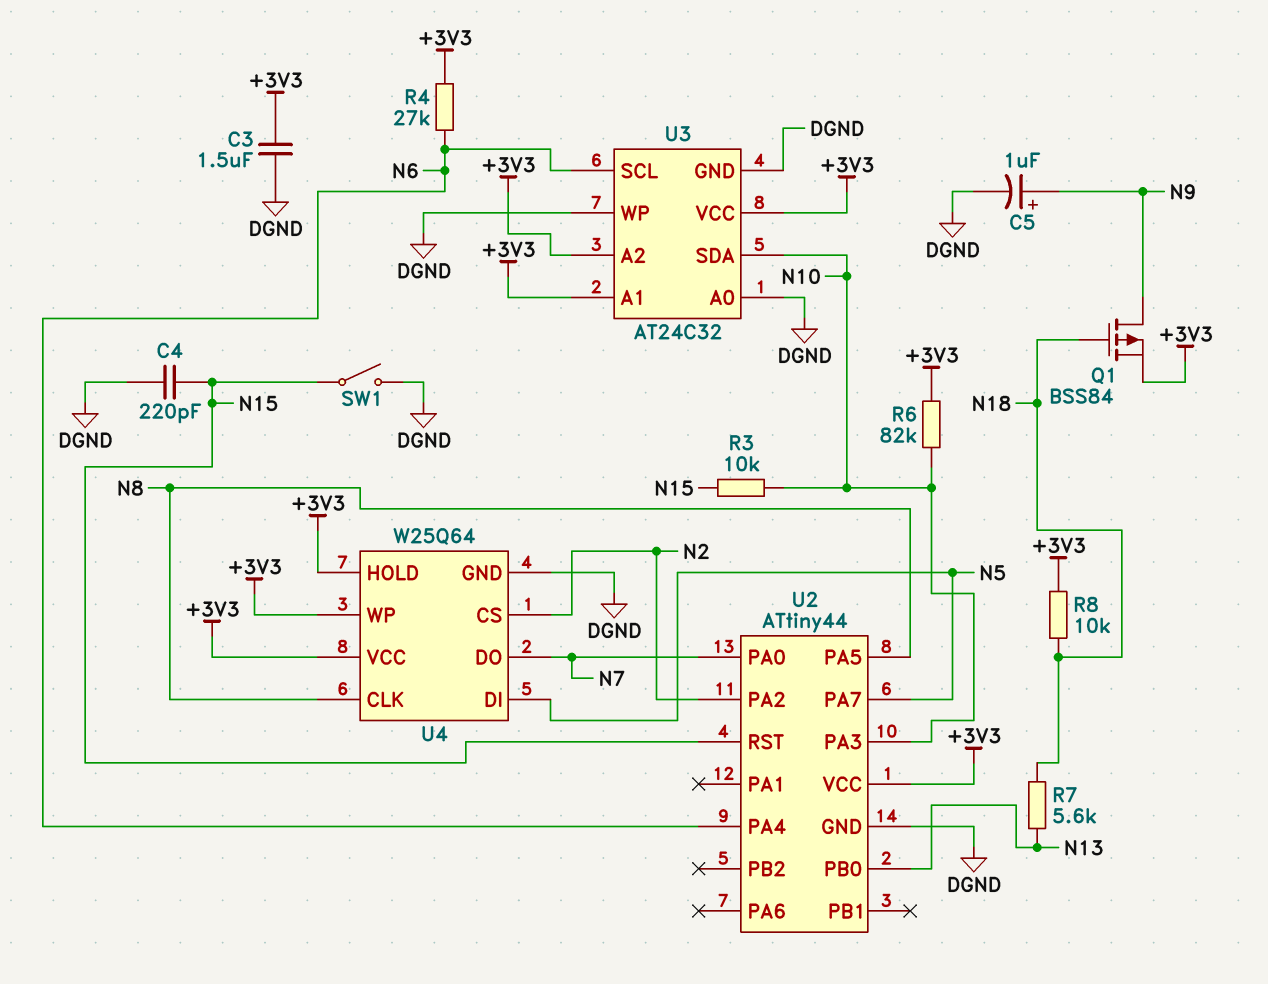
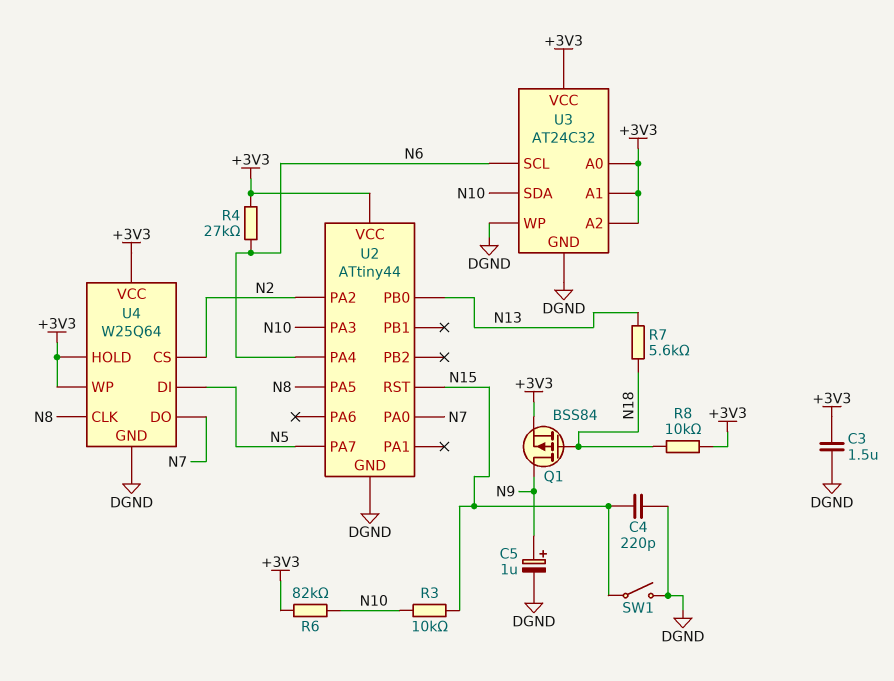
U3 pin A0: DGND -> +3V3

